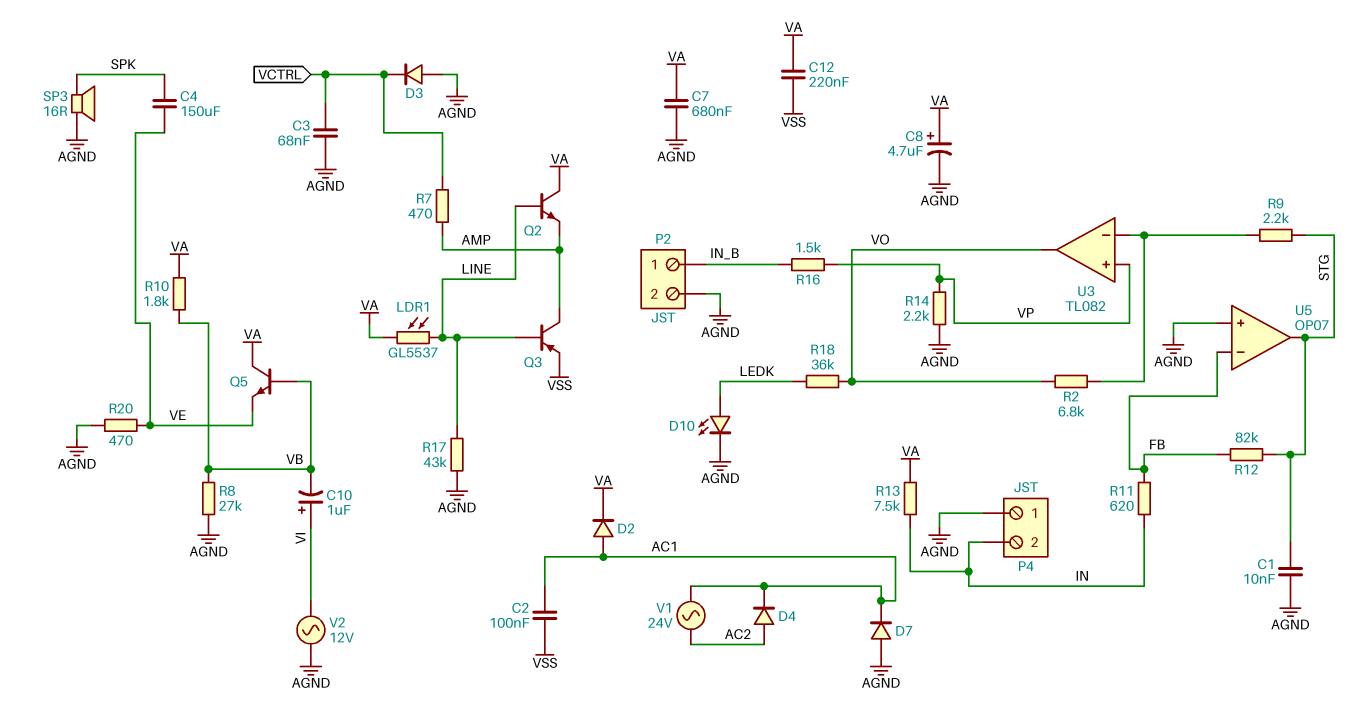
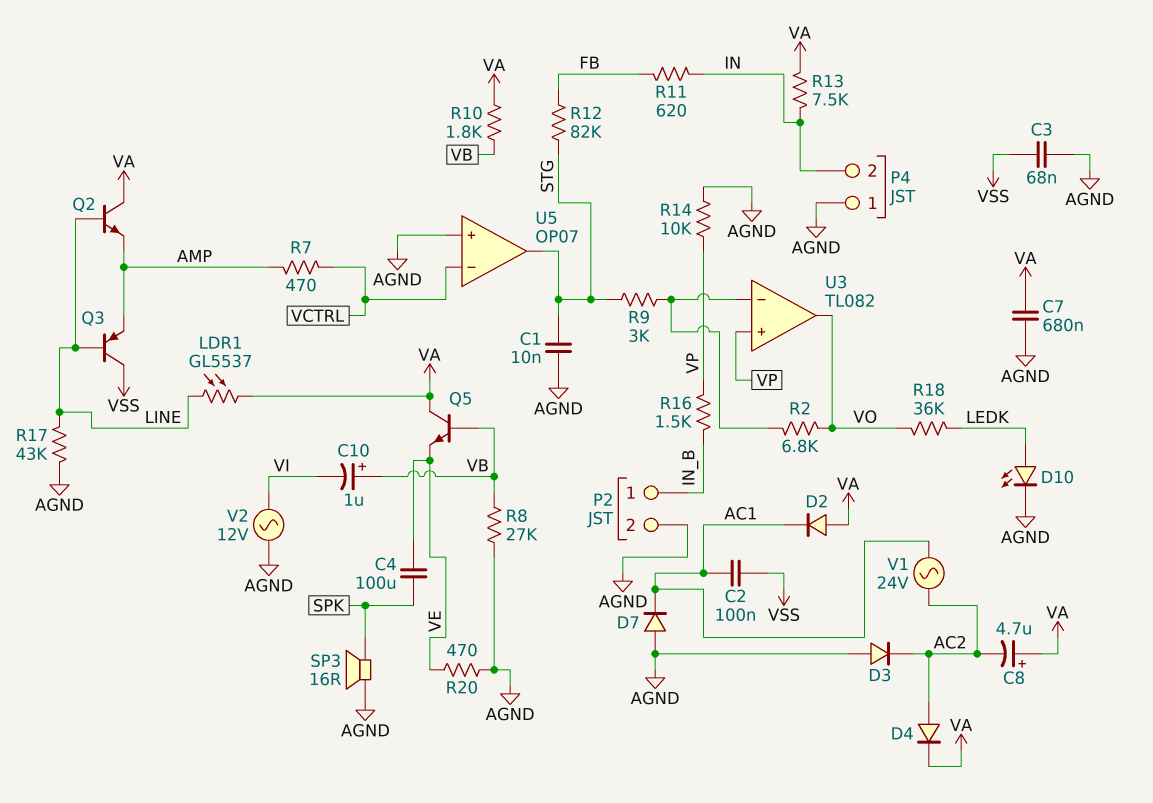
C3: 68nF (AGND, VCTRL) -> 68nF (AGND, VSS)
C4: 150uF (SPK, VE) -> 100uF (SPK, VE)
C8: 4.7uF (plus VA, minus AGND) -> 4.7uF (plus VA, minus AC2)
C10: 1uF (plus VI, minus VB) -> 1uF (plus VB, minus VI)
C12: 220nF (VA, VSS) -> none
D2: diode (A AC1, K VA) -> diode (A VA, K AC1)
D3: diode (A AGND, K VCTRL) -> diode (A AGND, K AC2)
D4: diode (A AC2, K AC1) -> diode (A AC2, K VA)
Q3: PNP (B LINE, C AMP, E VSS) -> PNP (B LINE, C VSS, E AMP)
R9: 2.2k (STG, U3/in-) -> 3k (STG, U3/in-)
R14: 2.2k (AGND, VP) -> 10k (AGND, VP)
U5 pin in-: FB -> VCTRL

